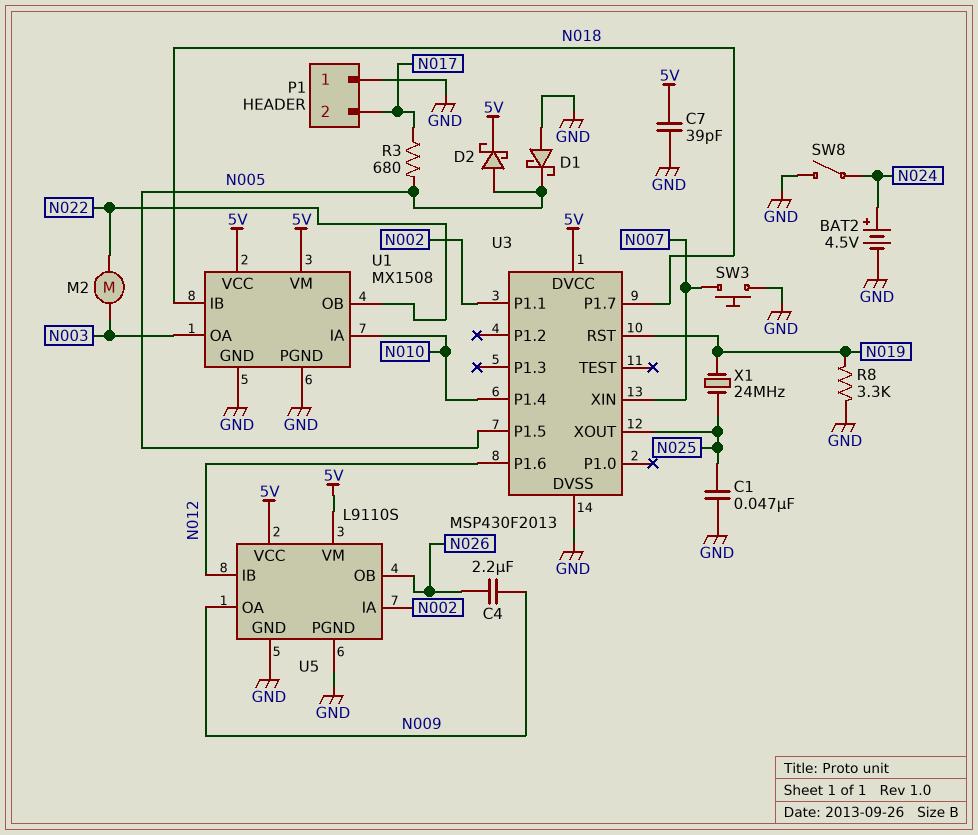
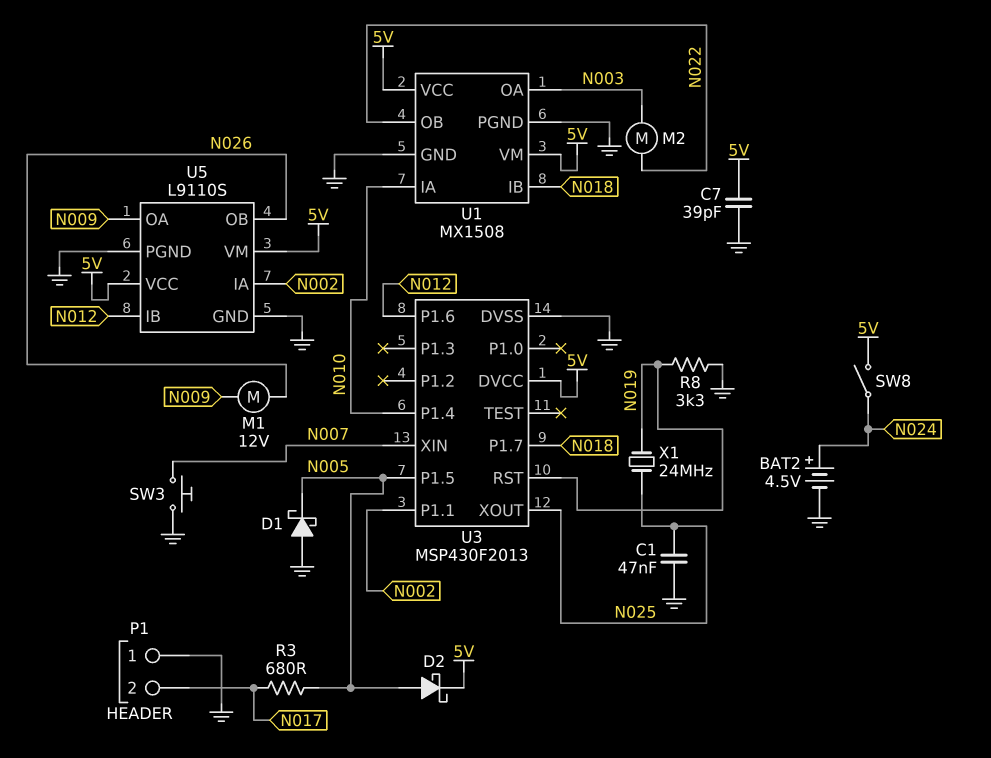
C4: 2.2uF (N009, N026) -> none
M1: none -> motor 12V (N009, N026)
SW8: switch (GND, N024) -> switch (5V, N024)

